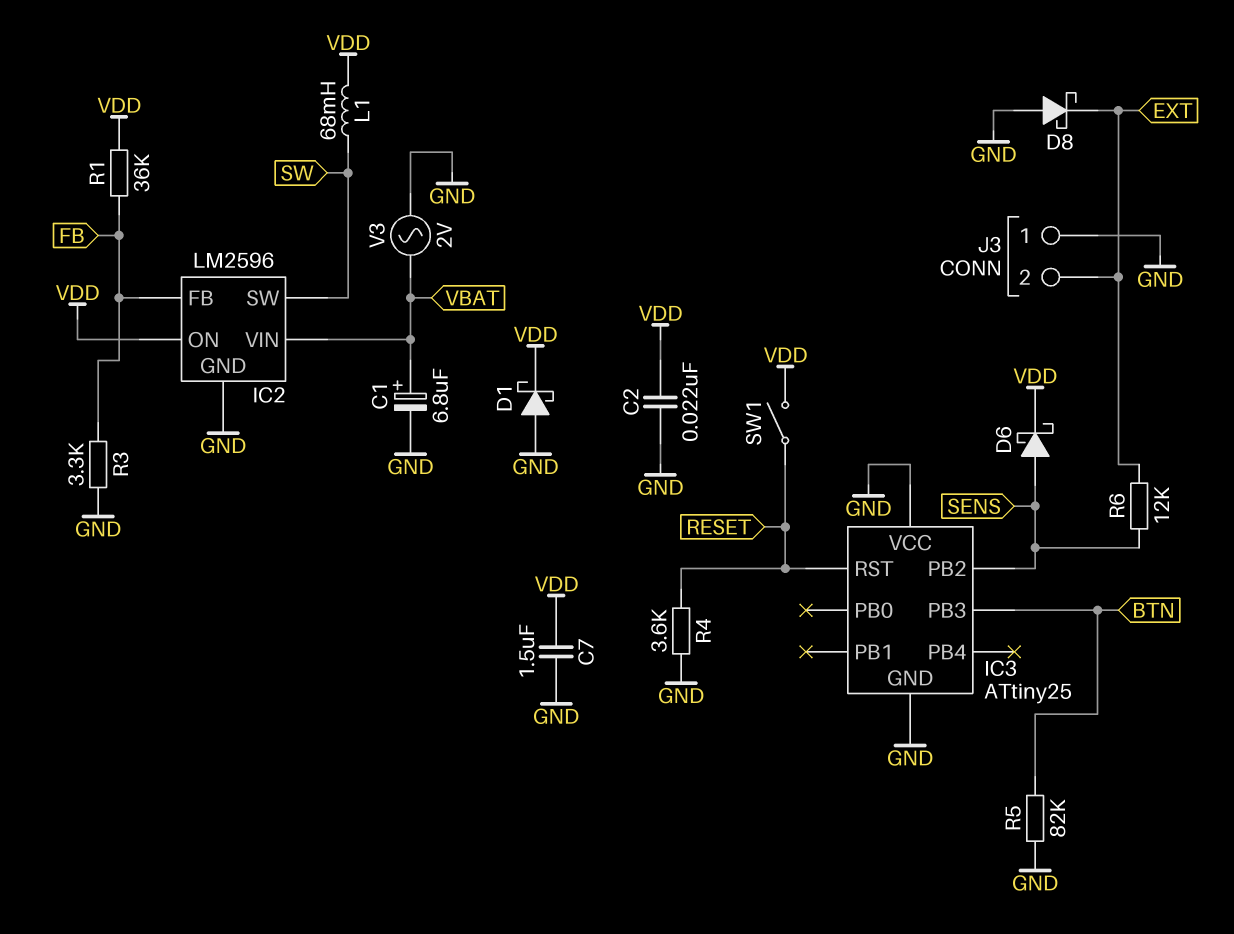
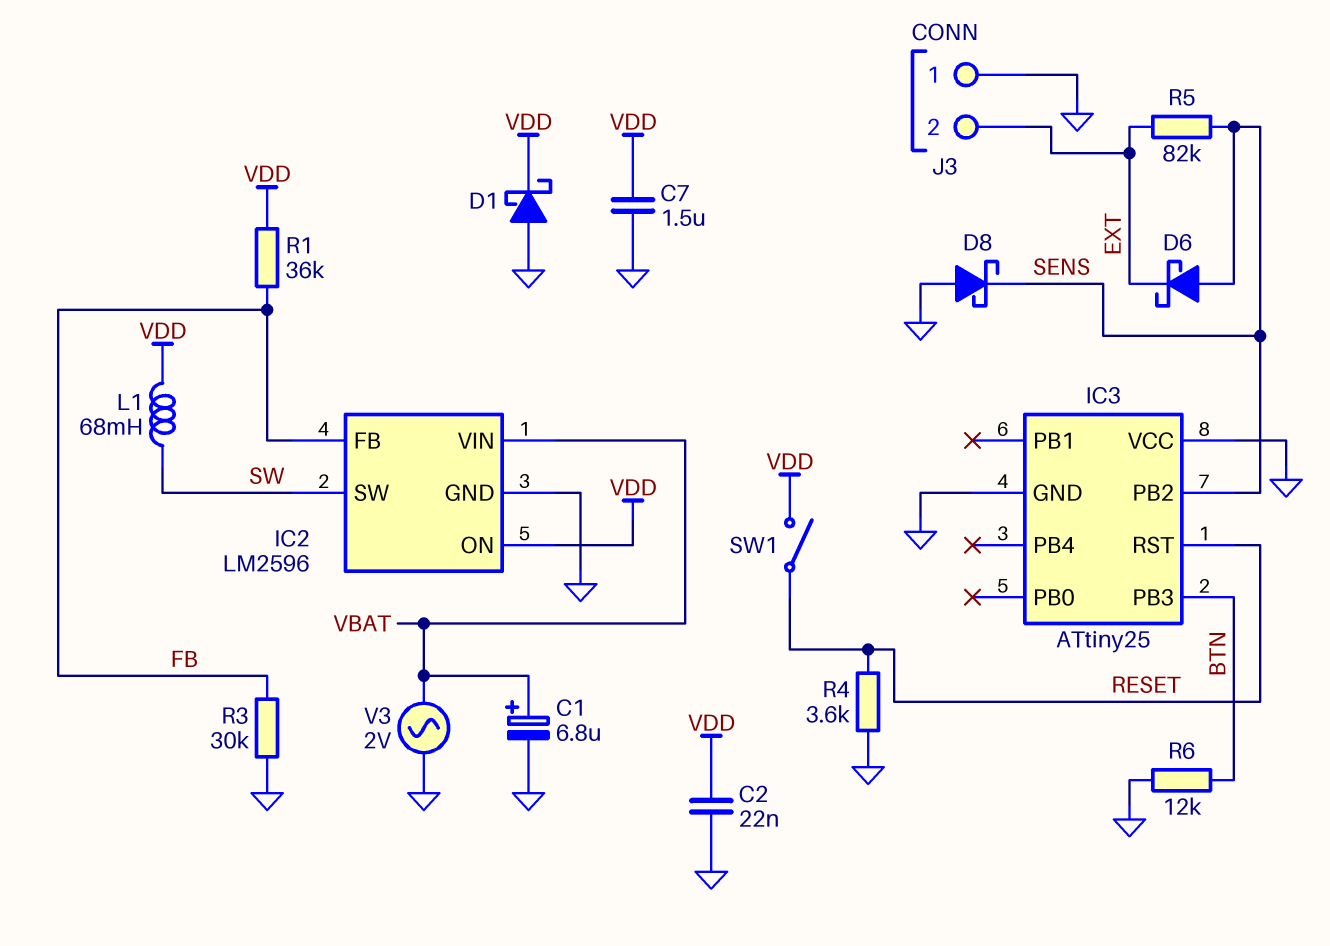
D6: schottky (A SENS, K VDD) -> schottky (A SENS, K EXT)
D8: schottky (A GND, K EXT) -> schottky (A GND, K SENS)
R3: 3.3k (FB, GND) -> 30k (FB, GND)
R5: 82k (BTN, GND) -> 82k (EXT, SENS)
R6: 12k (EXT, SENS) -> 12k (BTN, GND)

